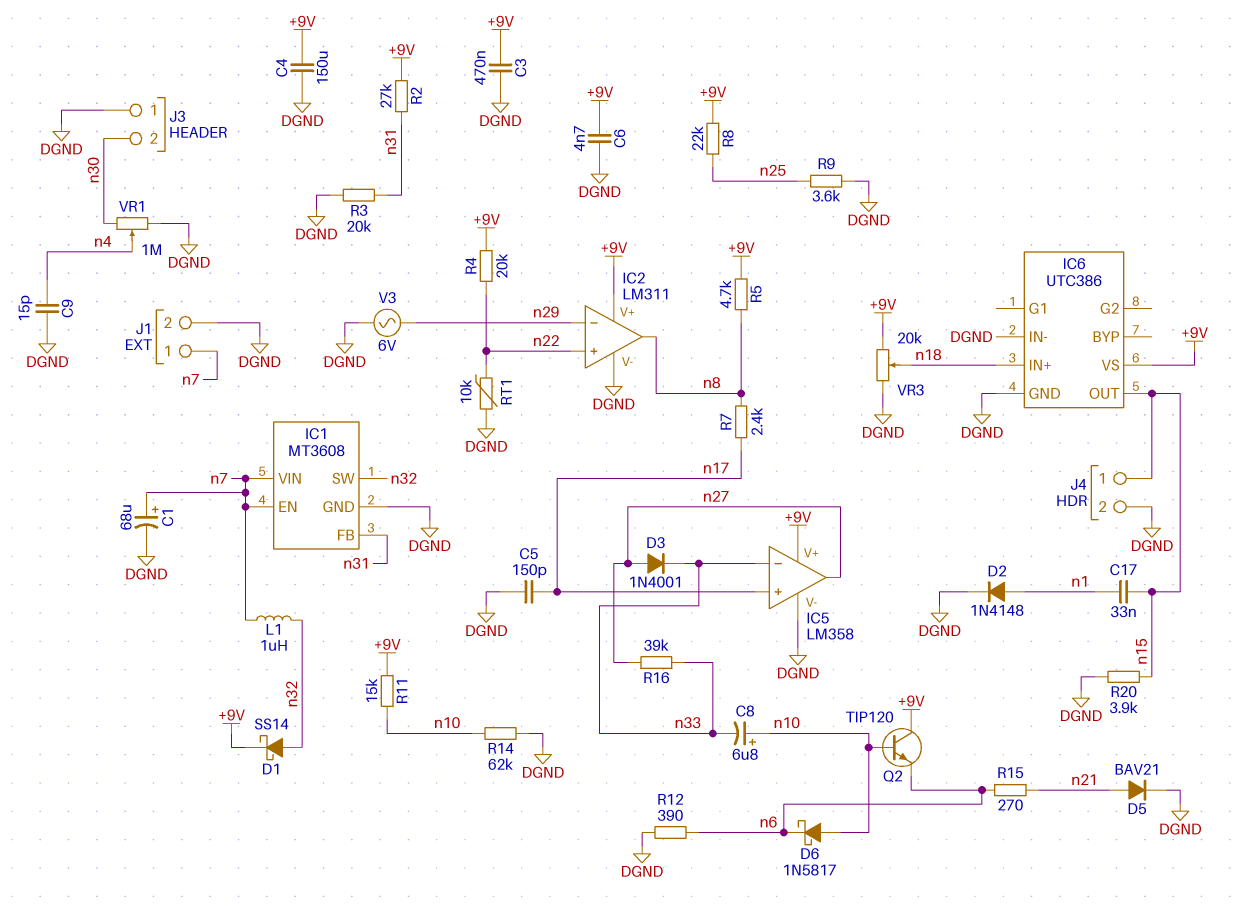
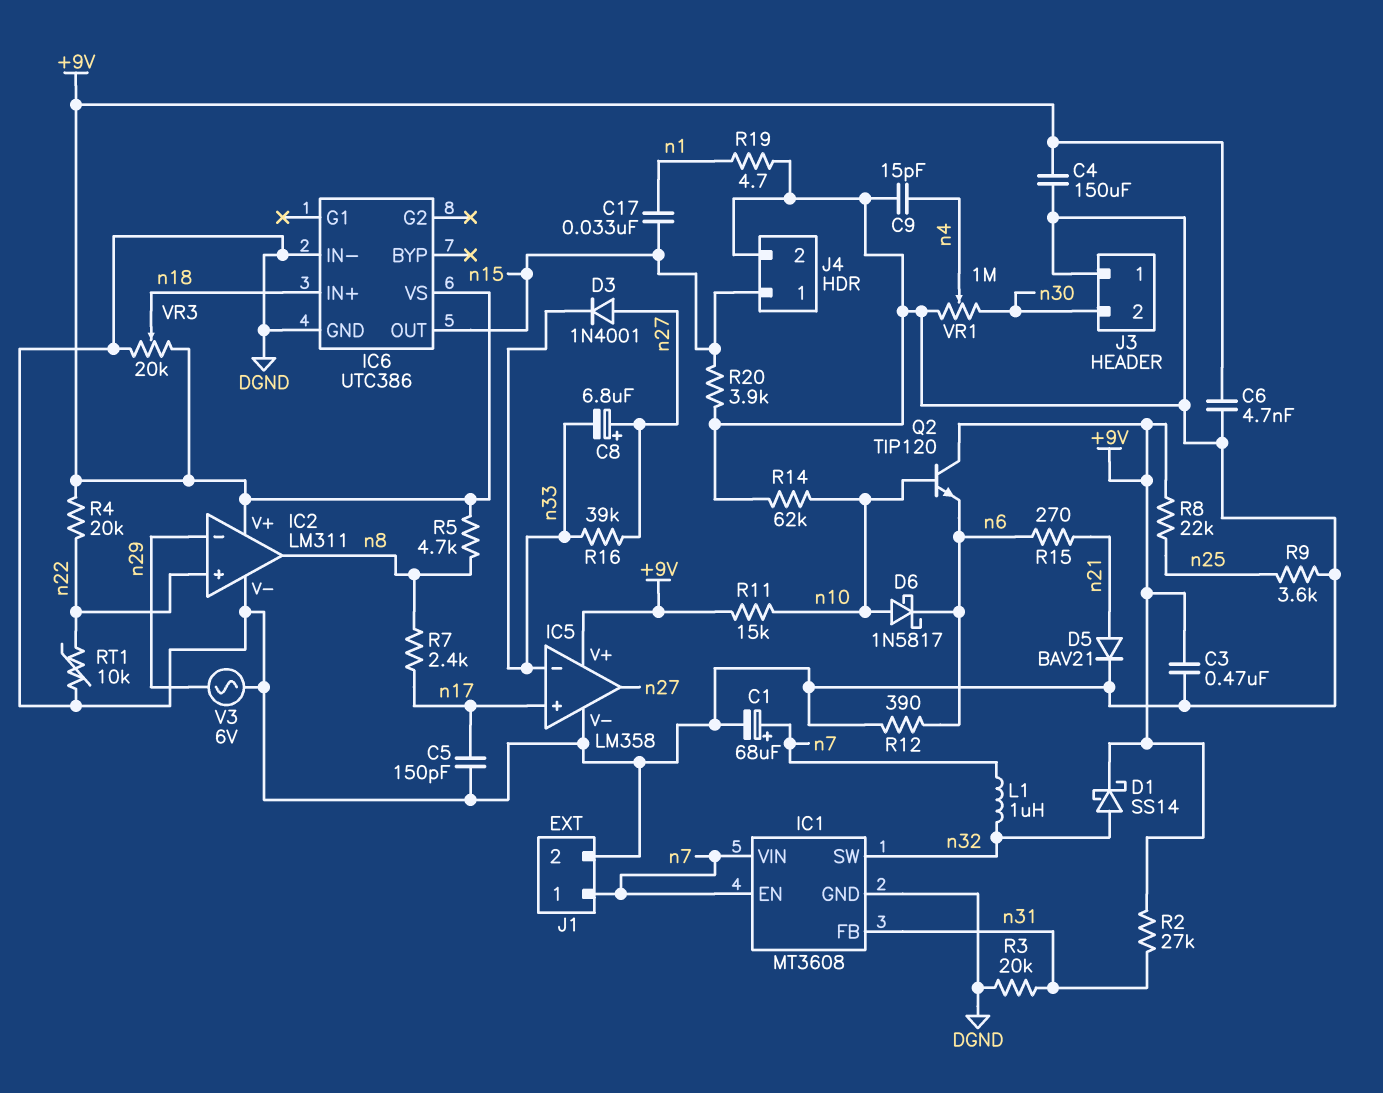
C8: 6.8uF (plus n10, minus n33) -> 6.8uF (plus n27, minus n33)
D2: diode 1N4148 (A n1, K DGND) -> none
R19: none -> 4.7 (DGND, n1)

